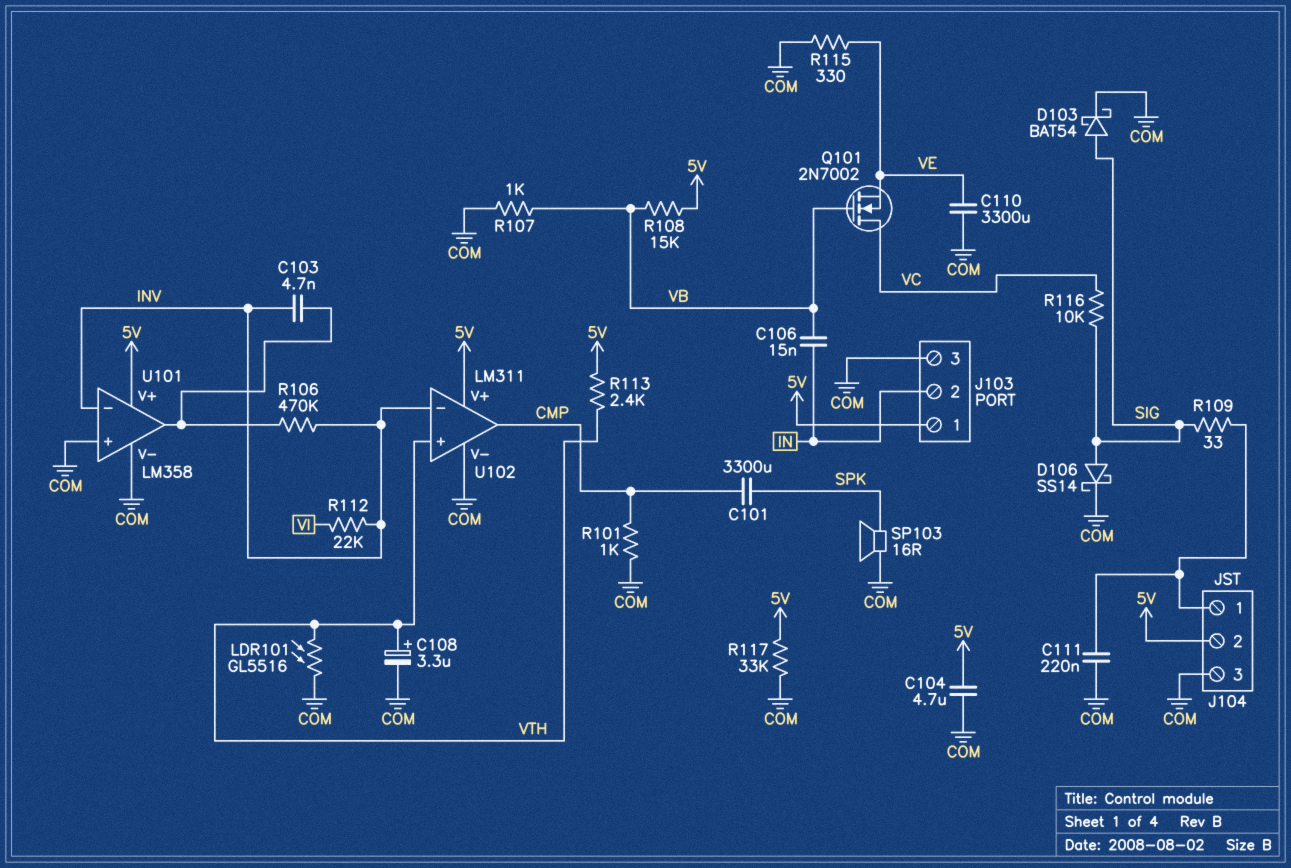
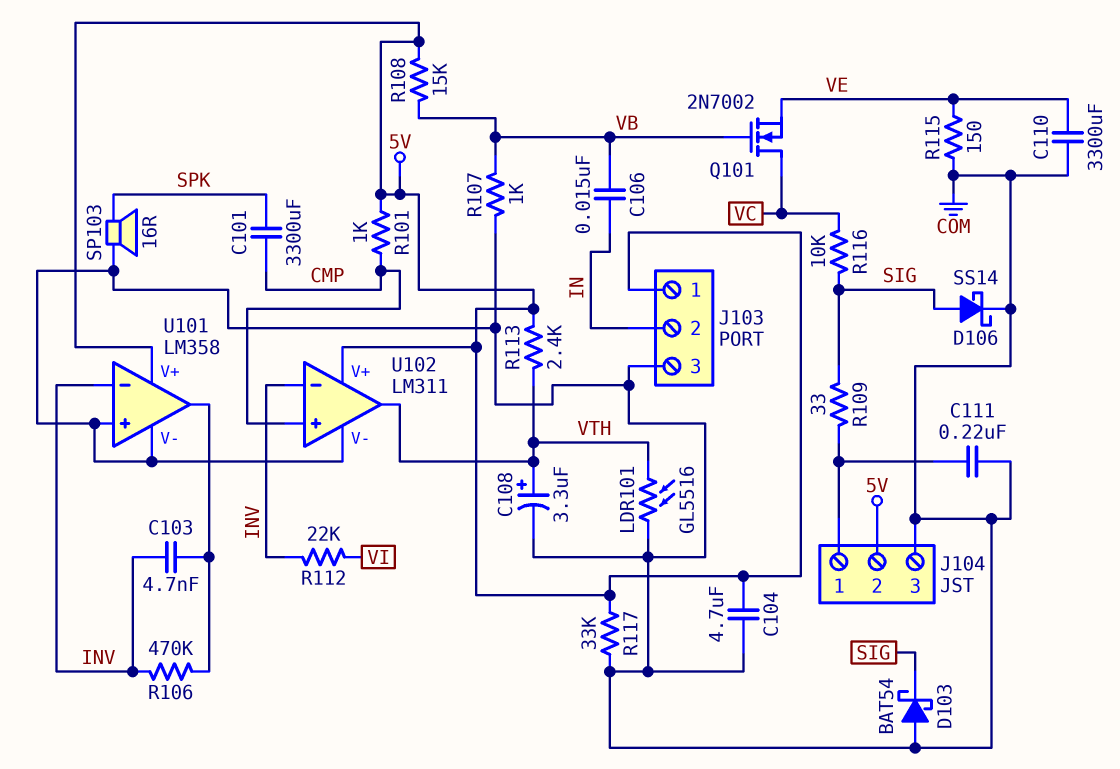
D103: schottky BAT54 (A SIG, K COM) -> schottky BAT54 (A COM, K SIG)
R101: 1k (CMP, COM) -> 1k (5V, CMP)
R115: 330 (COM, VE) -> 150 (COM, VE)
U102 pin in+: VTH -> CMP
U102 pin out: CMP -> VTH

